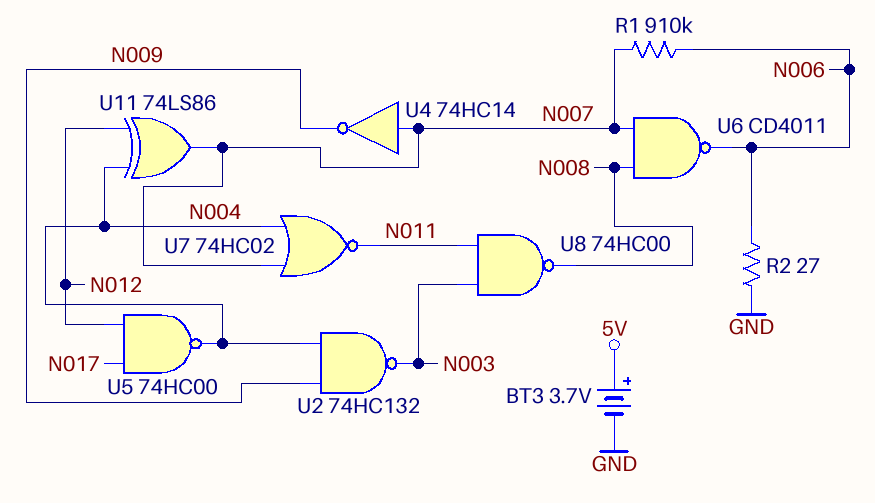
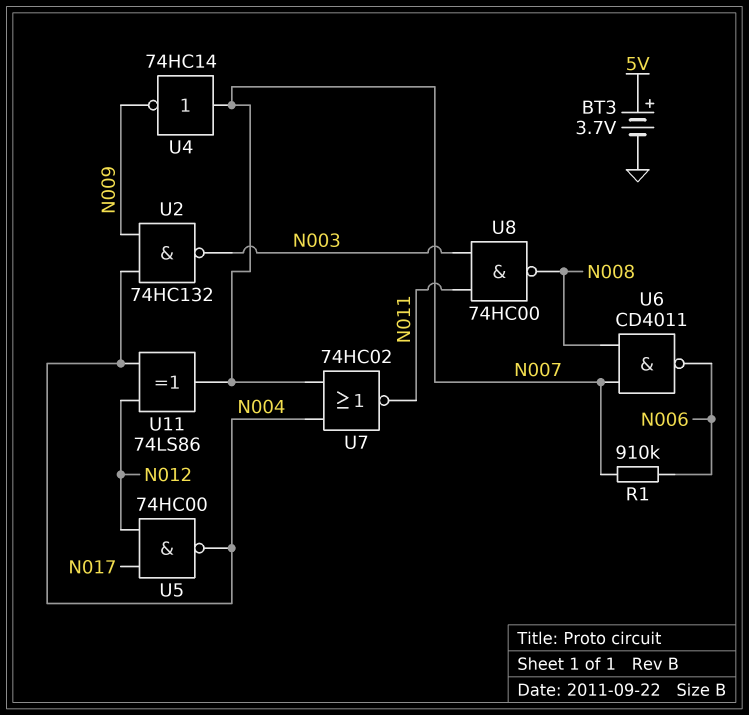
R2: 27 (GND, N006) -> none

